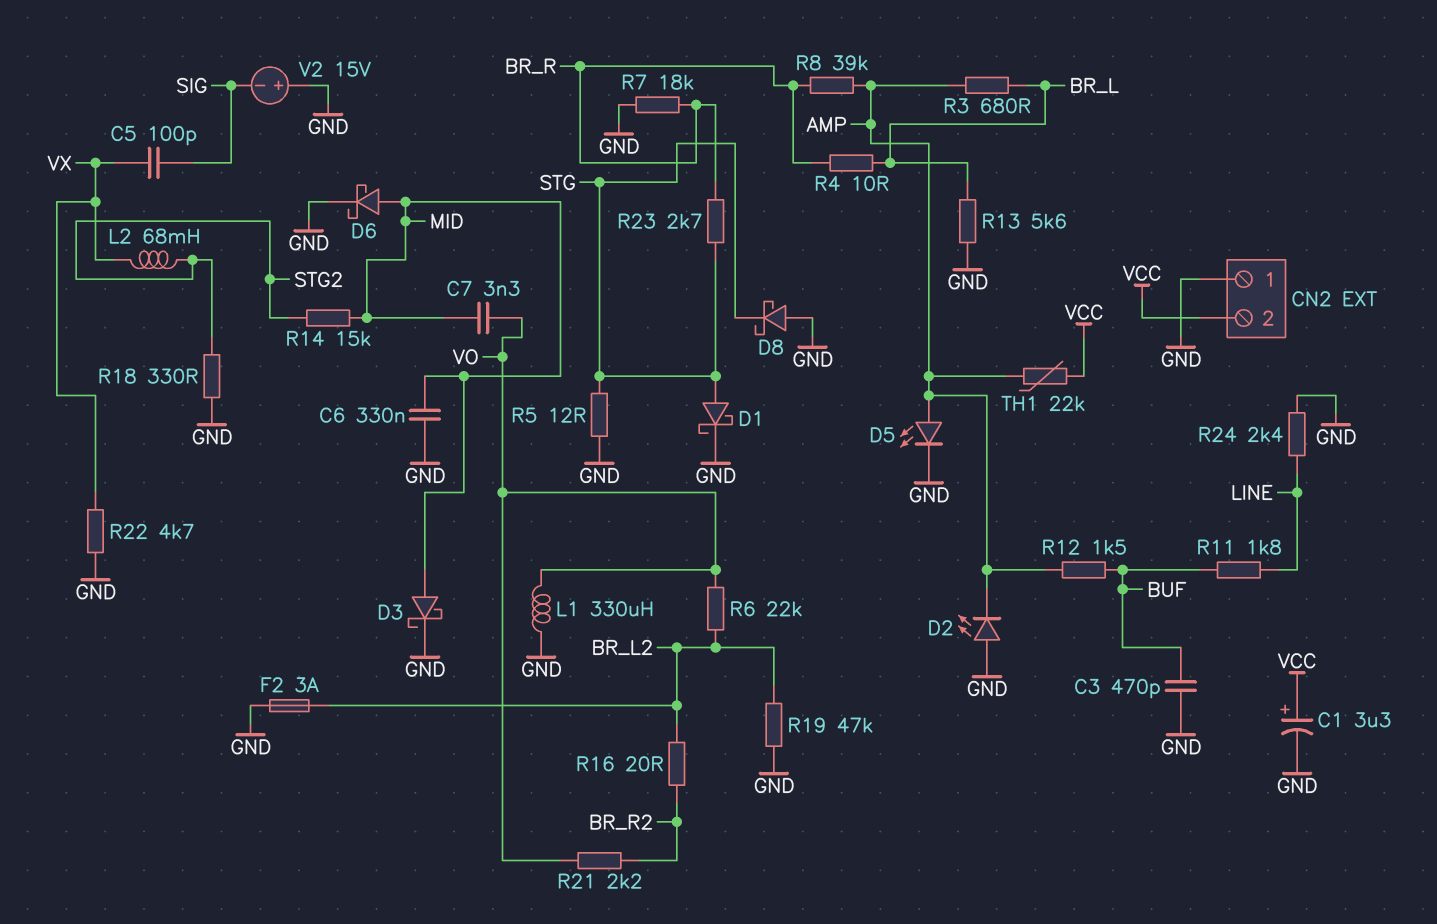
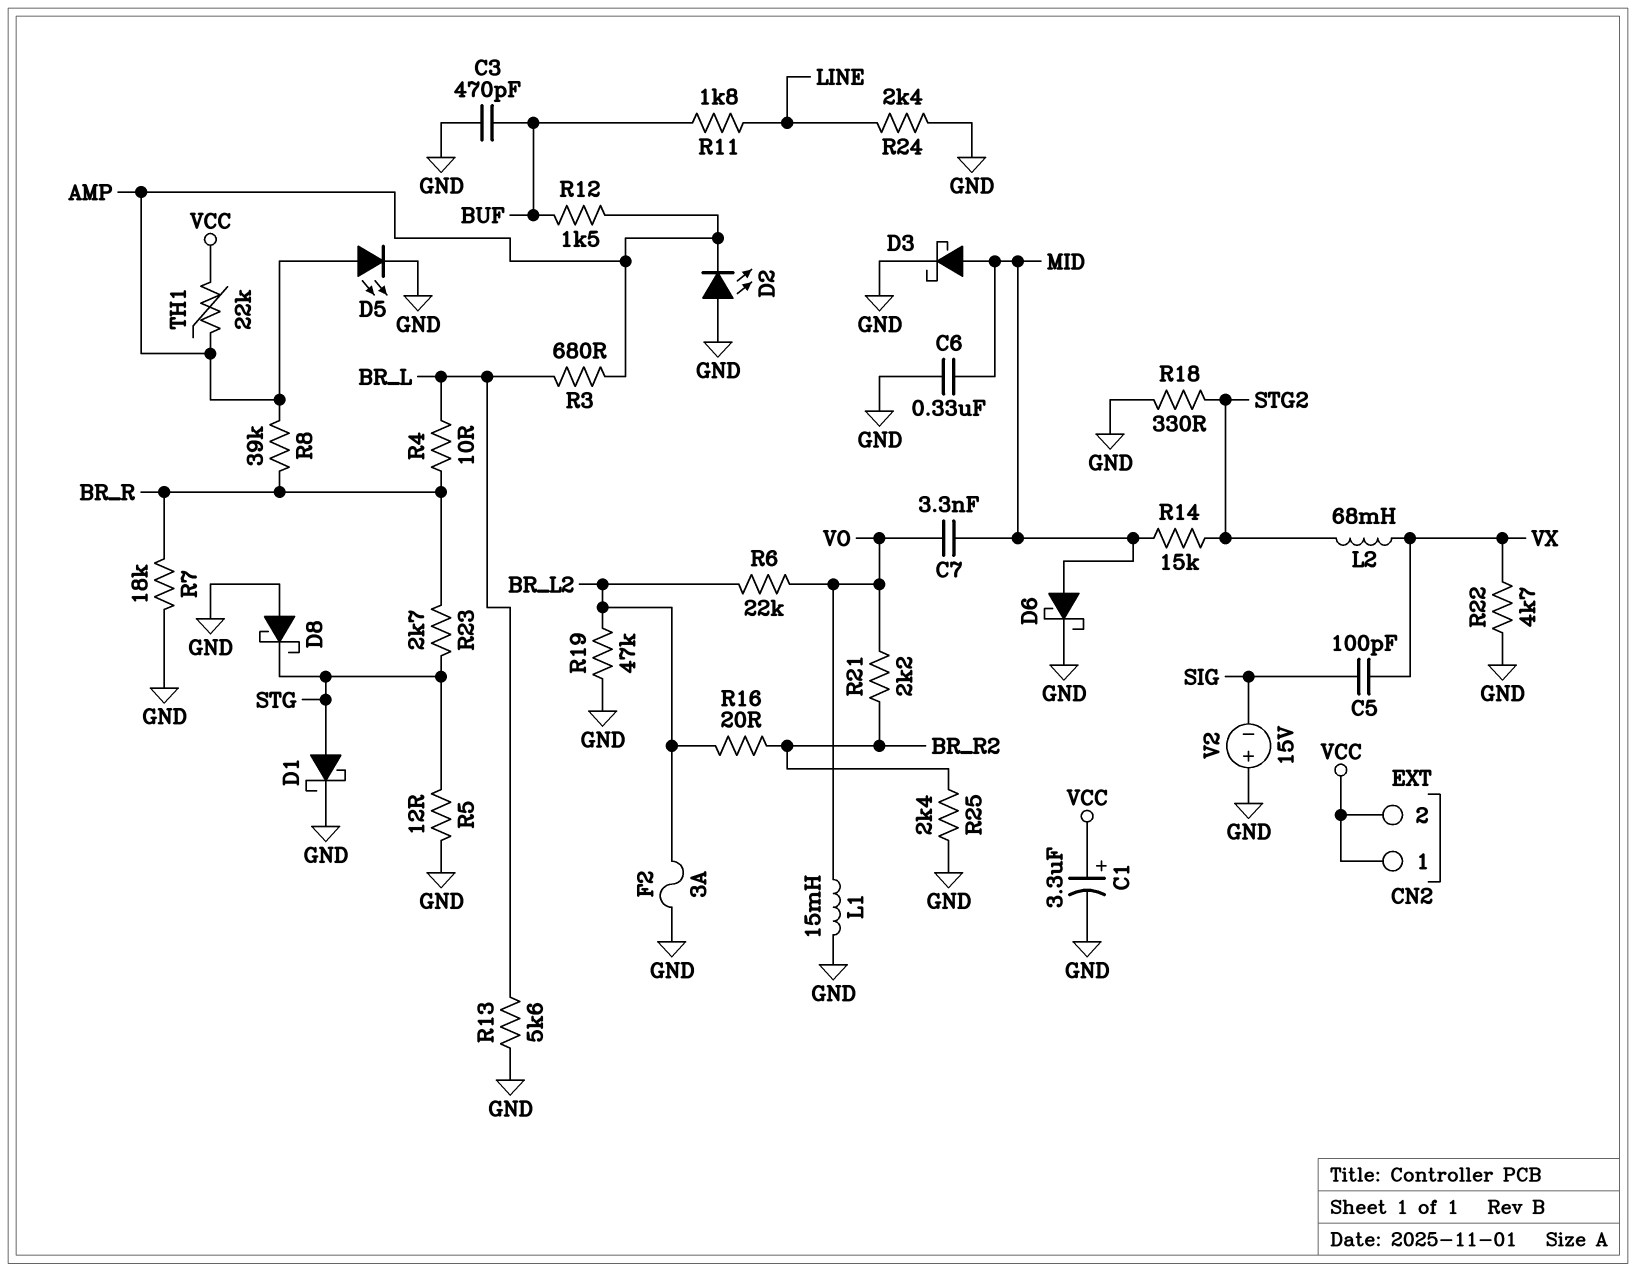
CN2 pin 1: GND -> VCC
L1: 330uH (GND, VO) -> 15mH (GND, VO)
R25: none -> 2.4k (BR_R2, GND)

